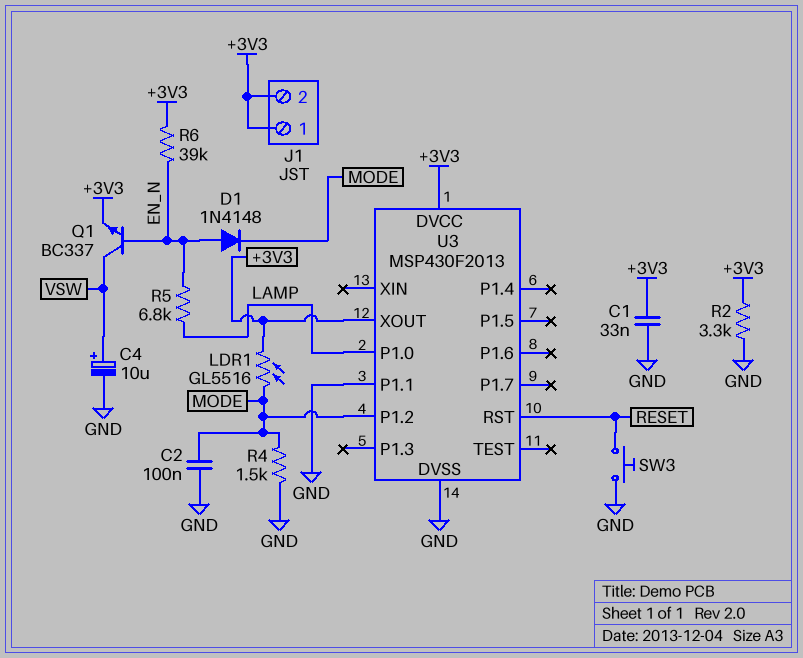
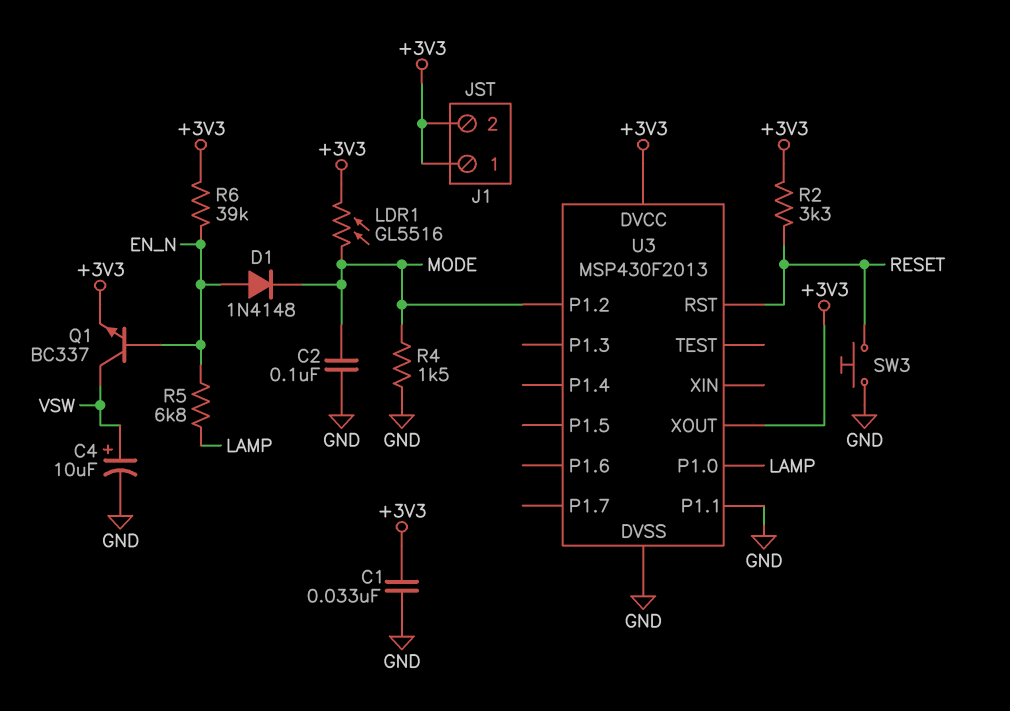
R2: 3.3k (+3V3, GND) -> 3.3k (+3V3, RESET)

